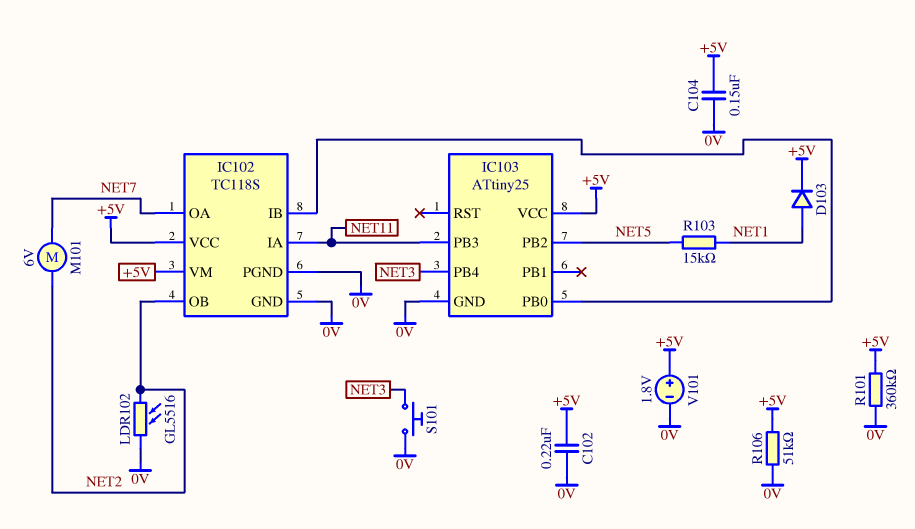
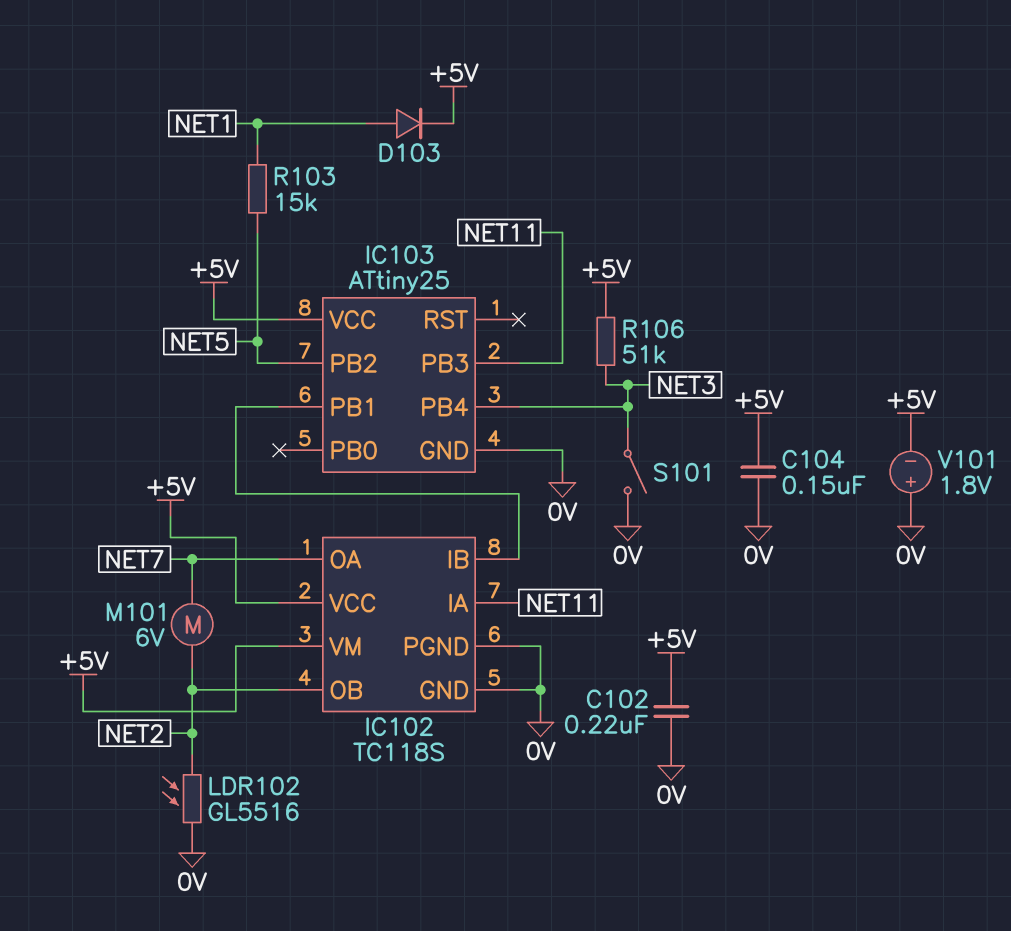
IC103 pin PB0: IC102/IB -> none
IC103 pin PB1: none -> IC102/IB
R101: 360k (+5V, 0V) -> none
R106: 51k (+5V, 0V) -> 51k (+5V, NET3)
S101: button (0V, NET3) -> switch (0V, NET3)
V101: 1.8V (plus +5V, minus 0V) -> 1.8V (plus 0V, minus +5V)

